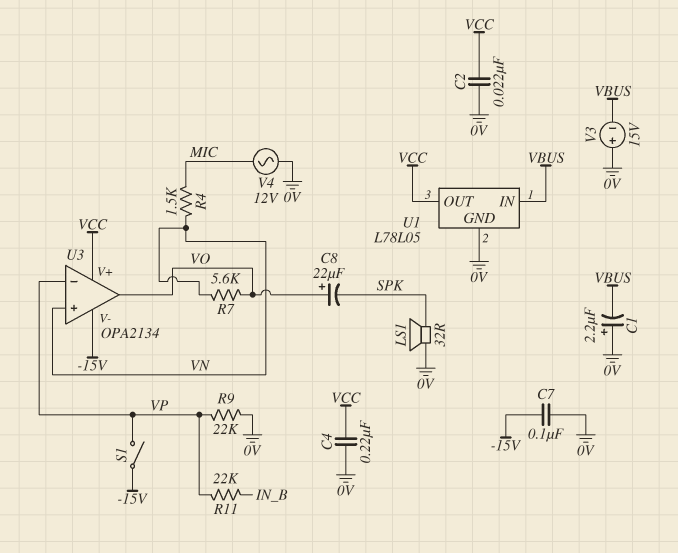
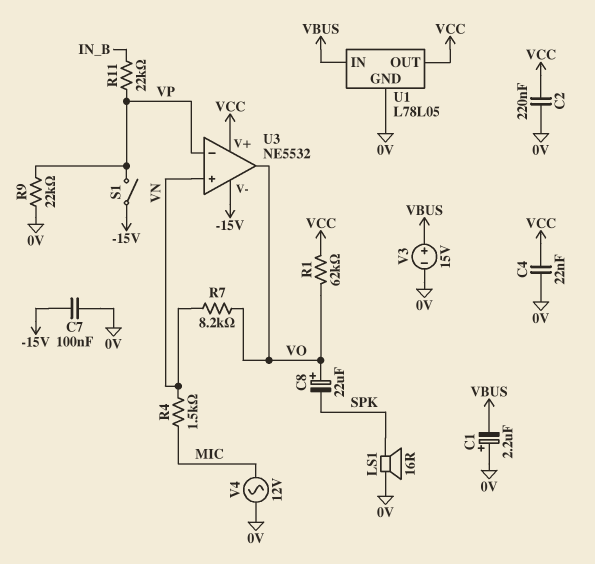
C2: 22nF (0V, VCC) -> 220nF (0V, VCC)
C4: 220nF (0V, VCC) -> 22nF (0V, VCC)
LS1: speaker 32R (0V, SPK) -> speaker 16R (0V, SPK)
R1: none -> 62k (VCC, VO)
R7: 5.6k (VN, VO) -> 8.2k (VN, VO)
U3: OPA2134 -> NE5532
V3: 15V (plus 0V, minus VBUS) -> 15V (plus VBUS, minus 0V)

